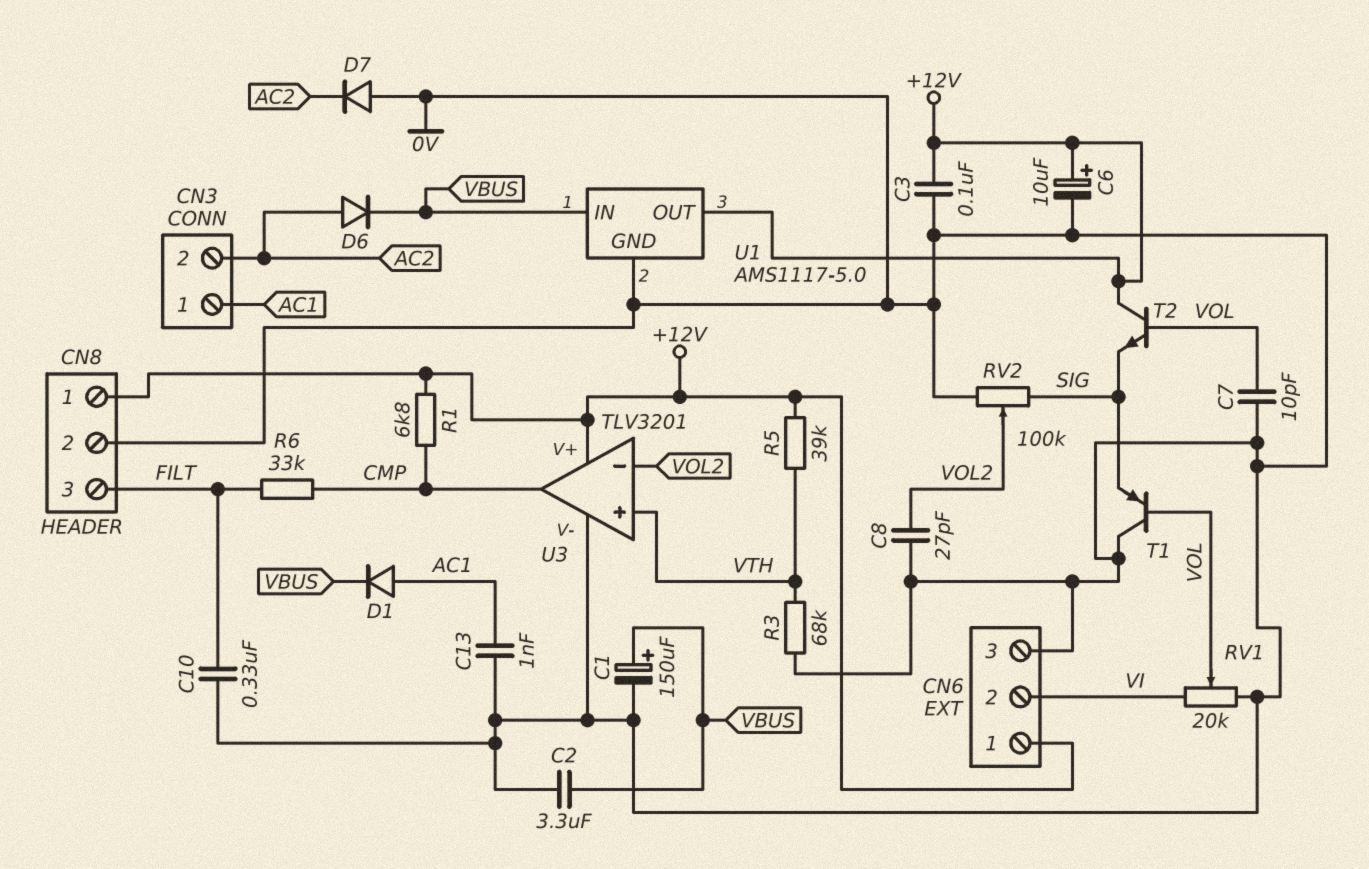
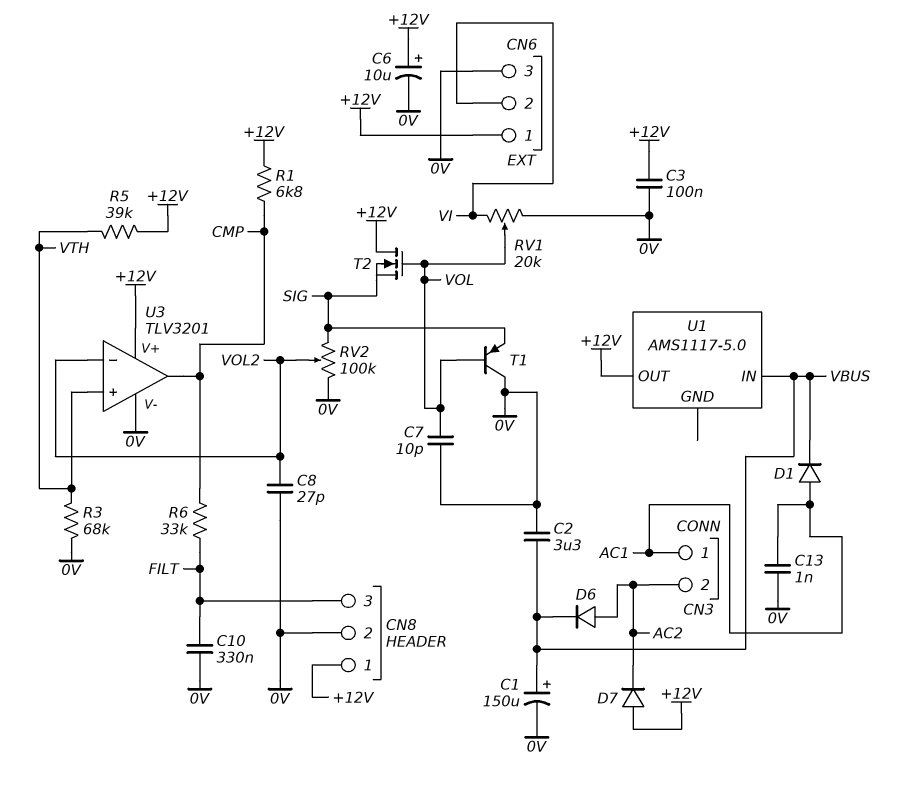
D7: diode (A 0V, K AC2) -> diode (A +12V, K AC2)
T2: NPN (B VOL, C +12V, E SIG) -> NMOS (G VOL, D +12V, S SIG)
U1 pin GND: 0V -> none

